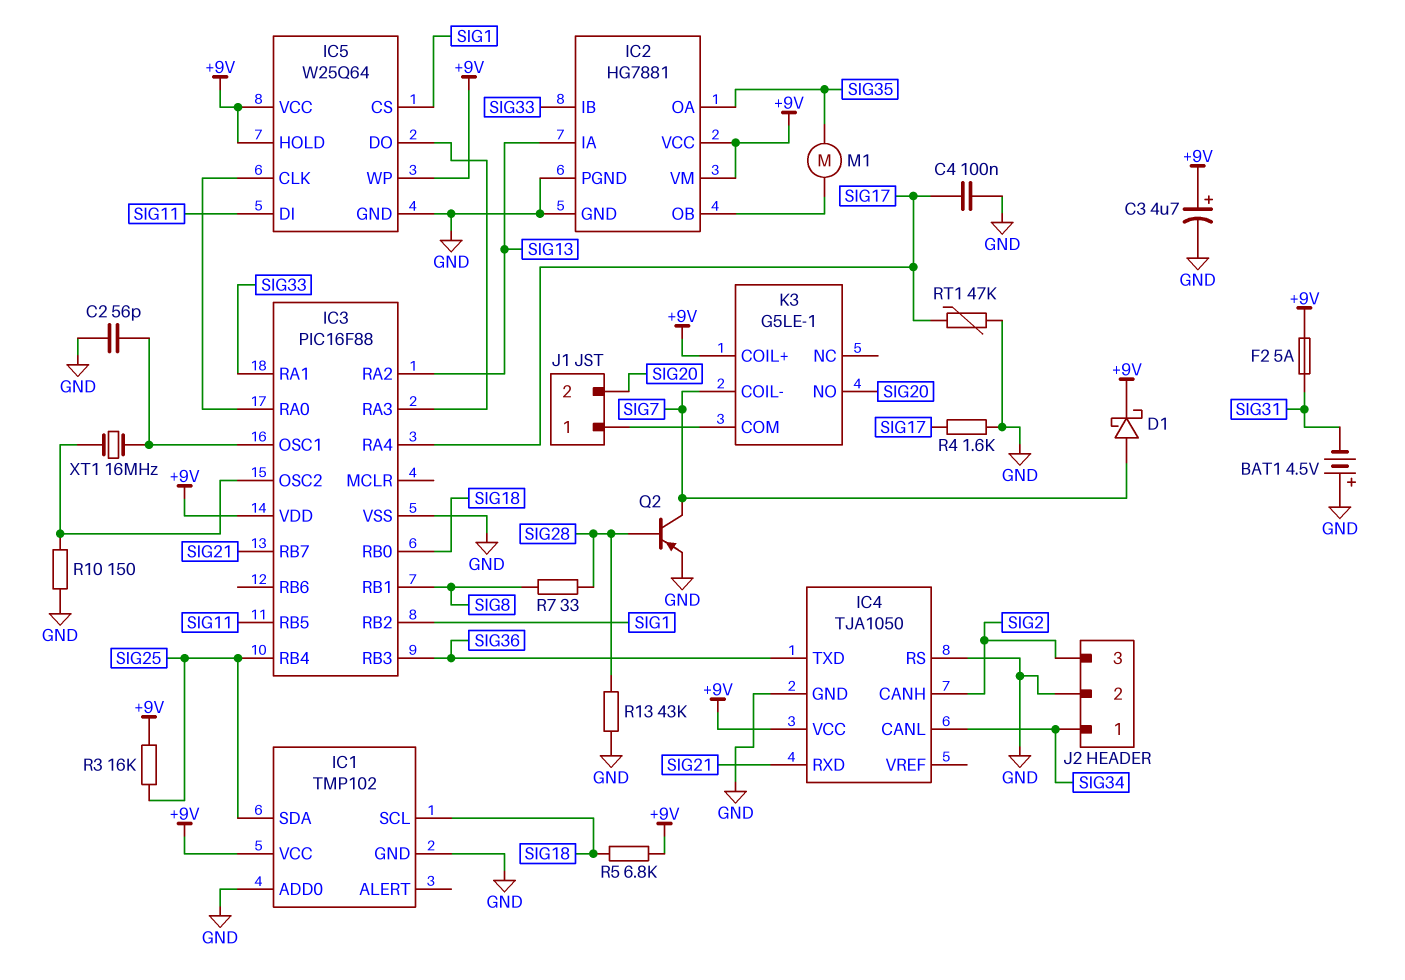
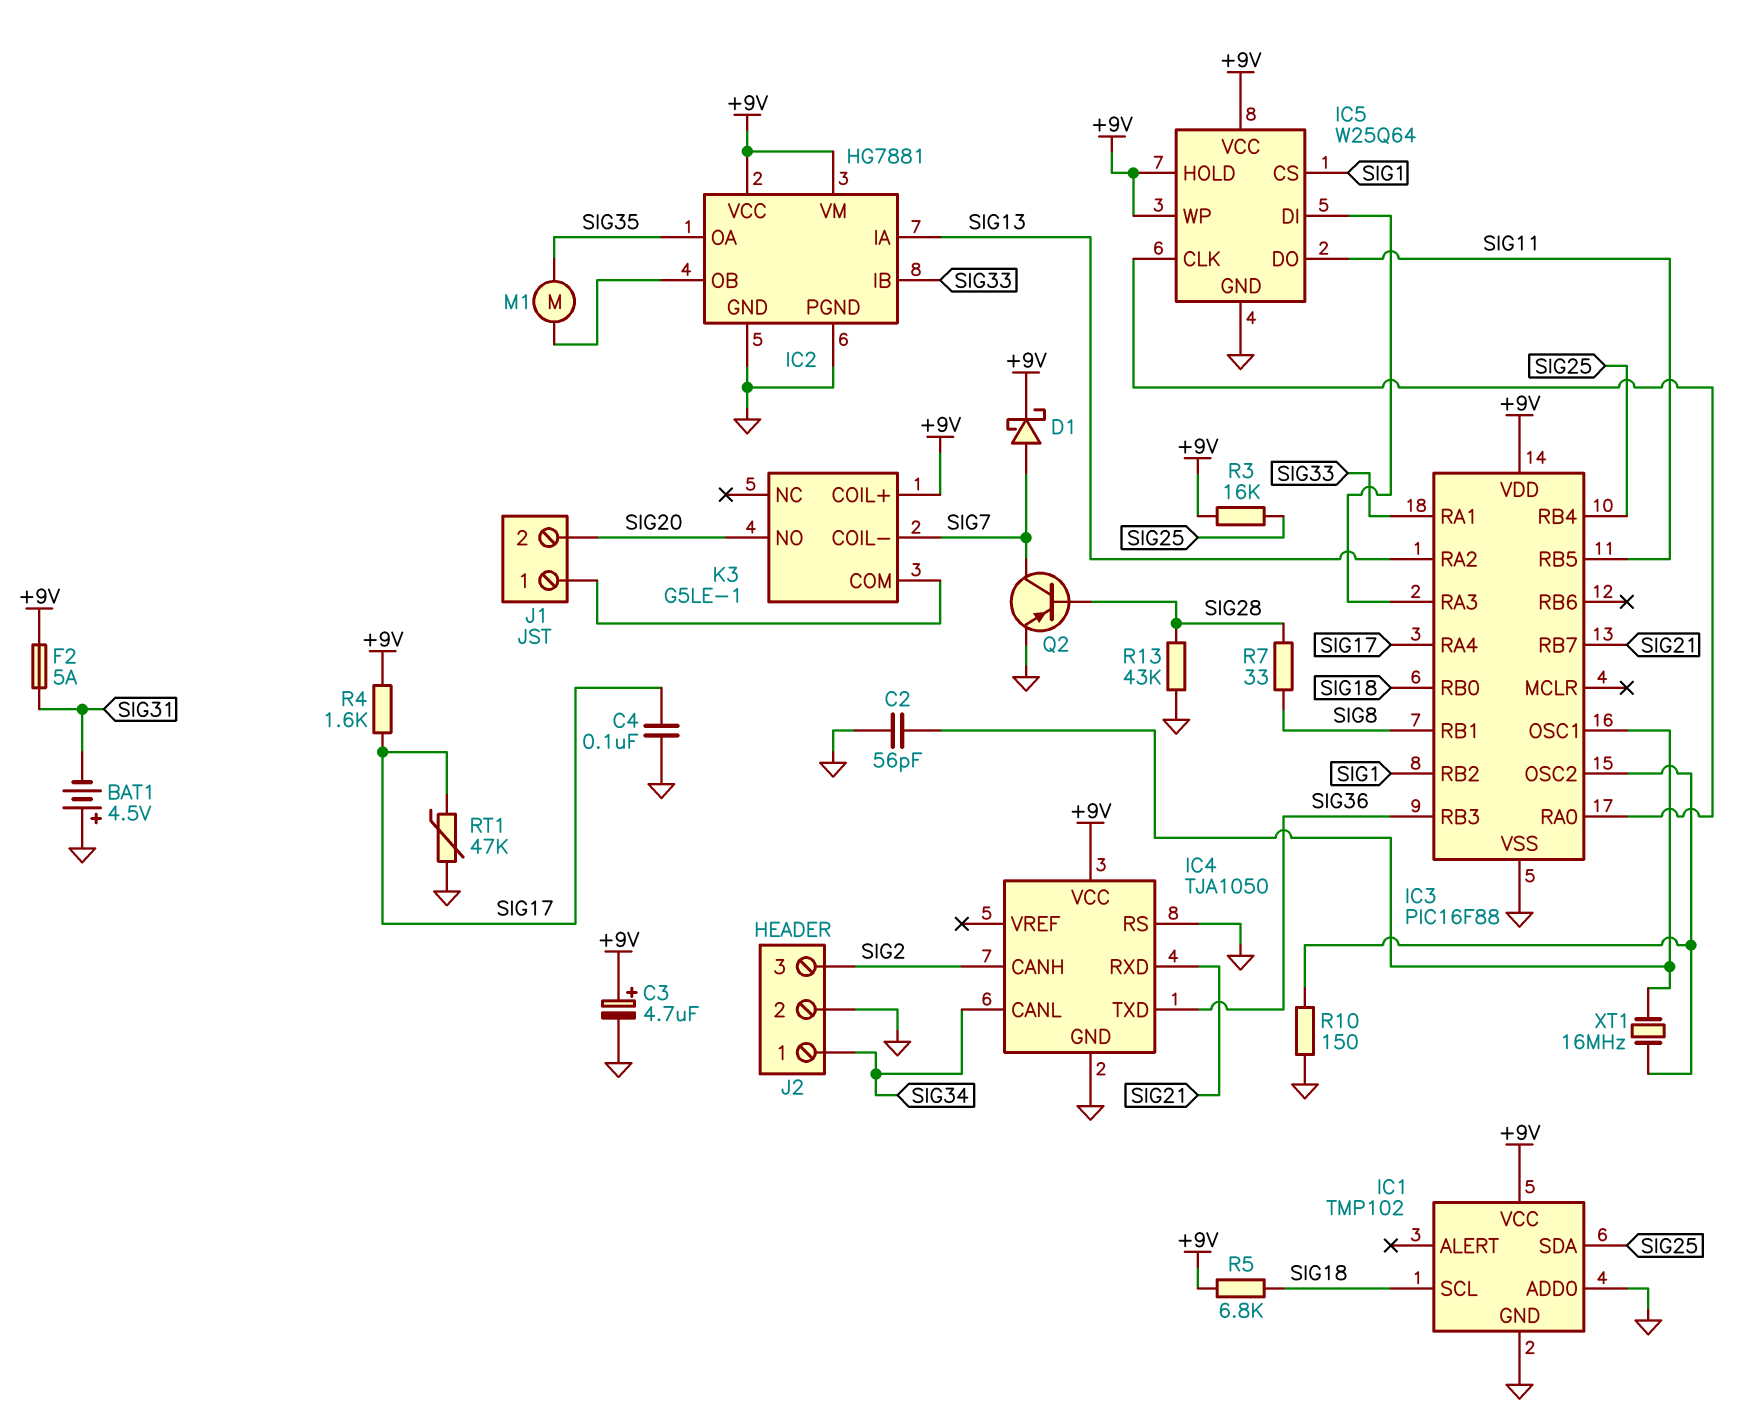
IC5 pin DI: SIG11 -> IC3/RA3
IC5 pin DO: IC3/RA3 -> SIG11
R4: 1.6k (GND, SIG17) -> 1.6k (+9V, SIG17)

